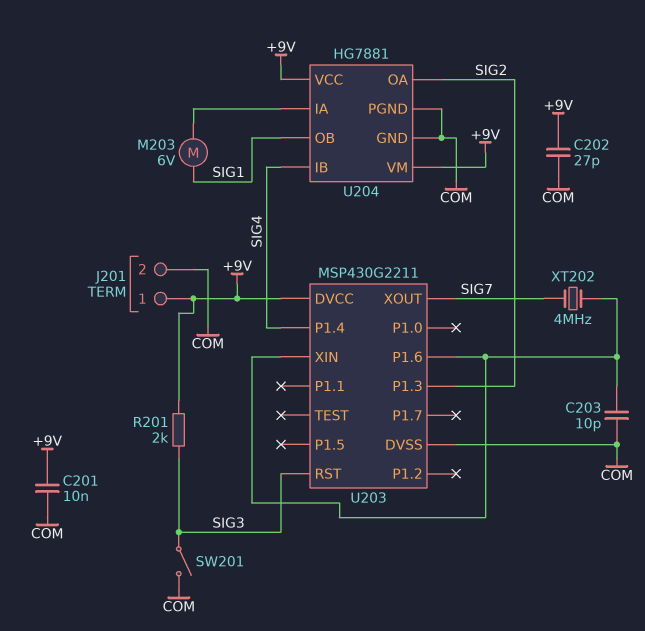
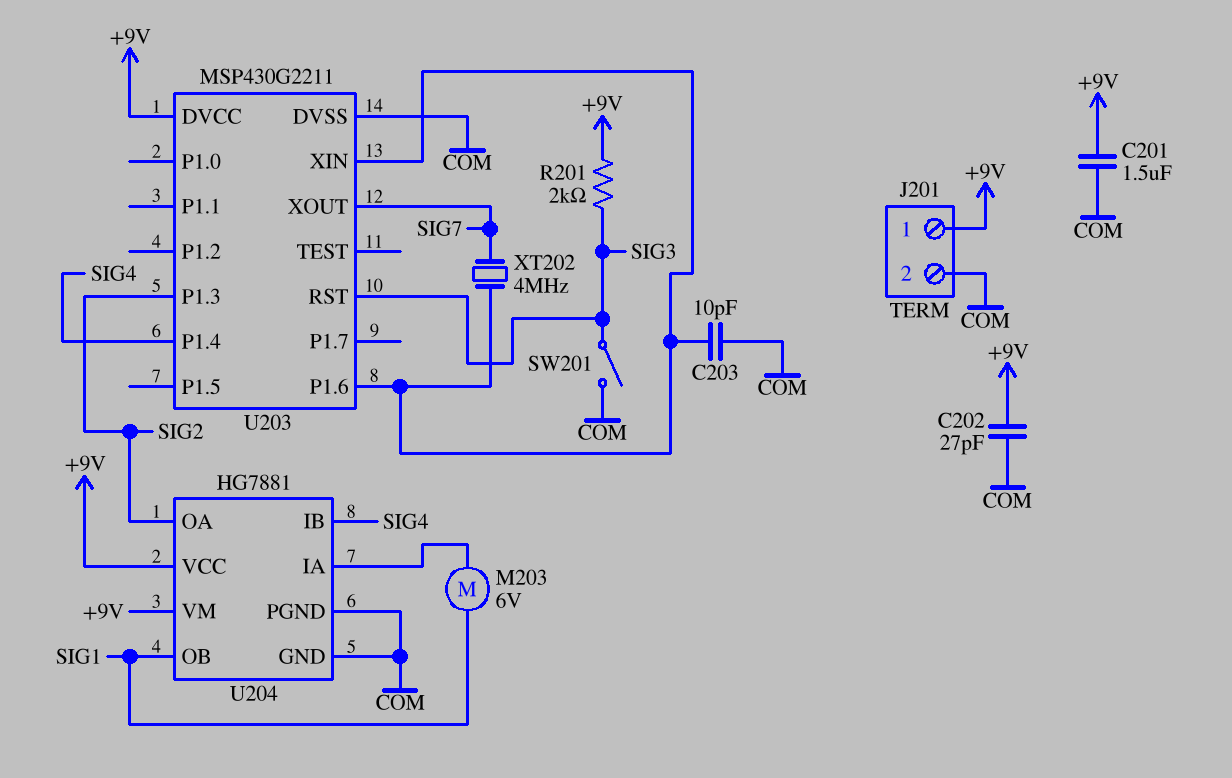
C201: 10nF (+9V, COM) -> 1.5uF (+9V, COM)

